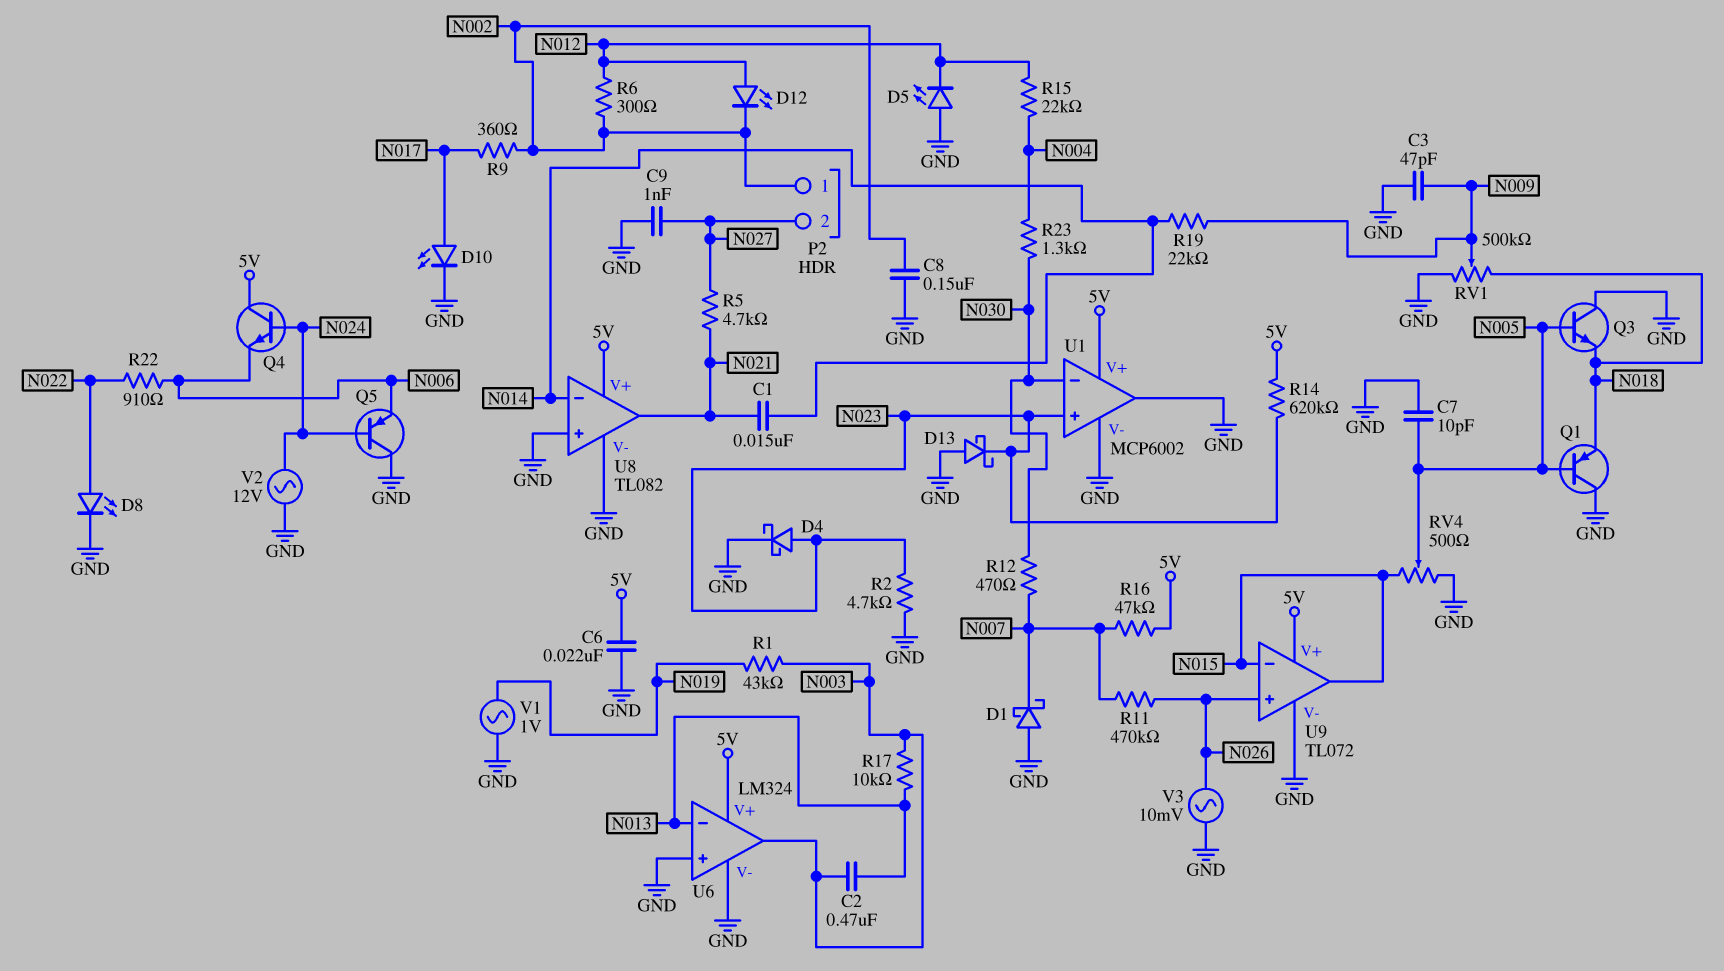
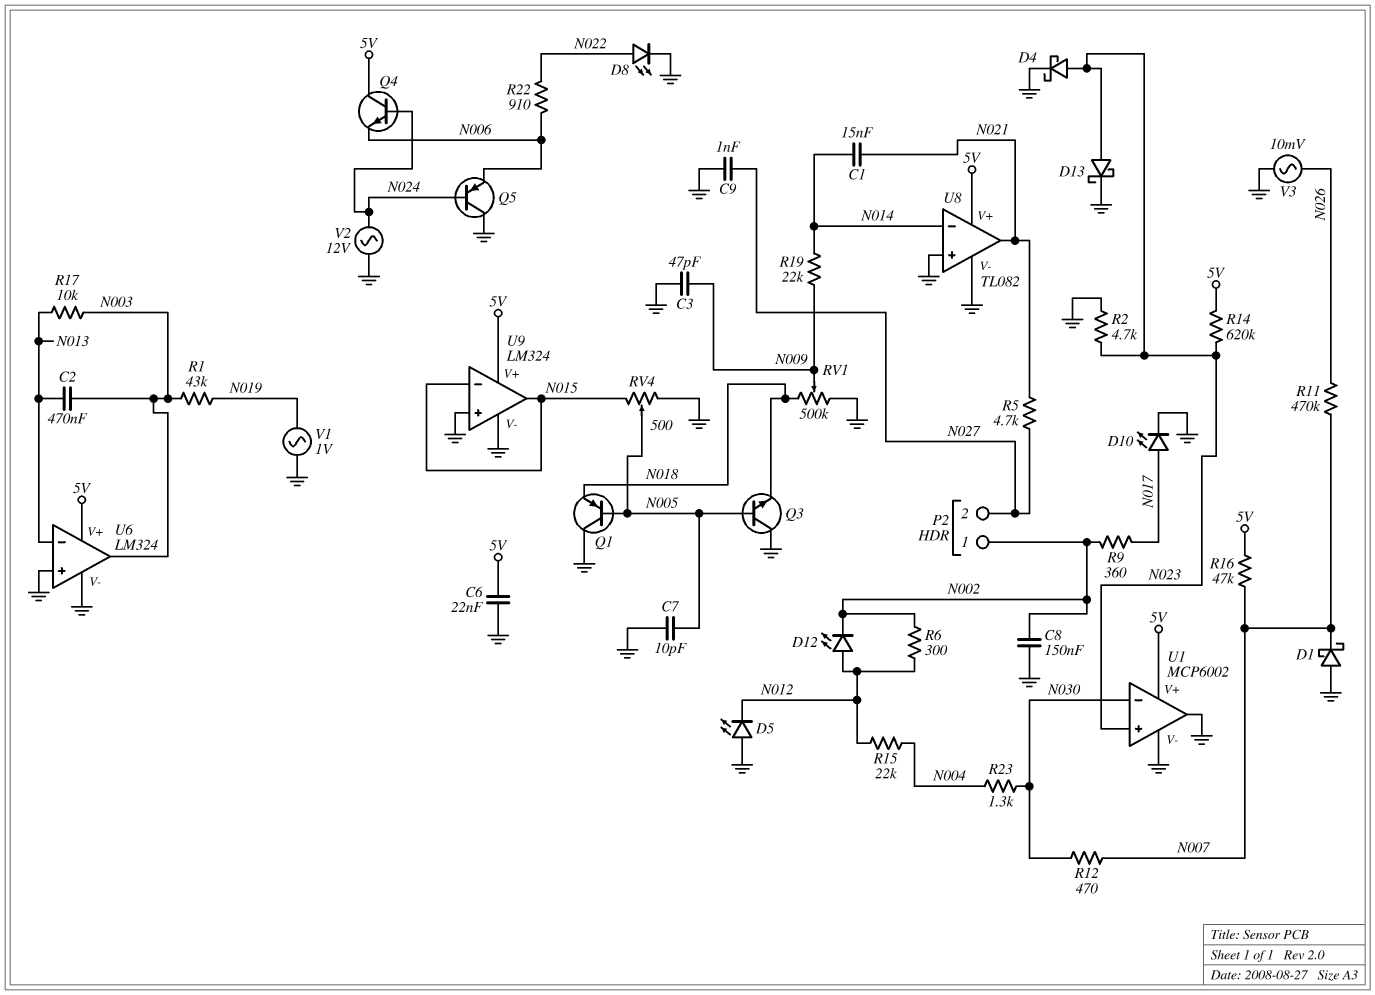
D13: schottky (A GND, K N023) -> schottky (A N023, K GND)
U9: TL072 -> LM324
U9 pin in+: N026 -> GND

